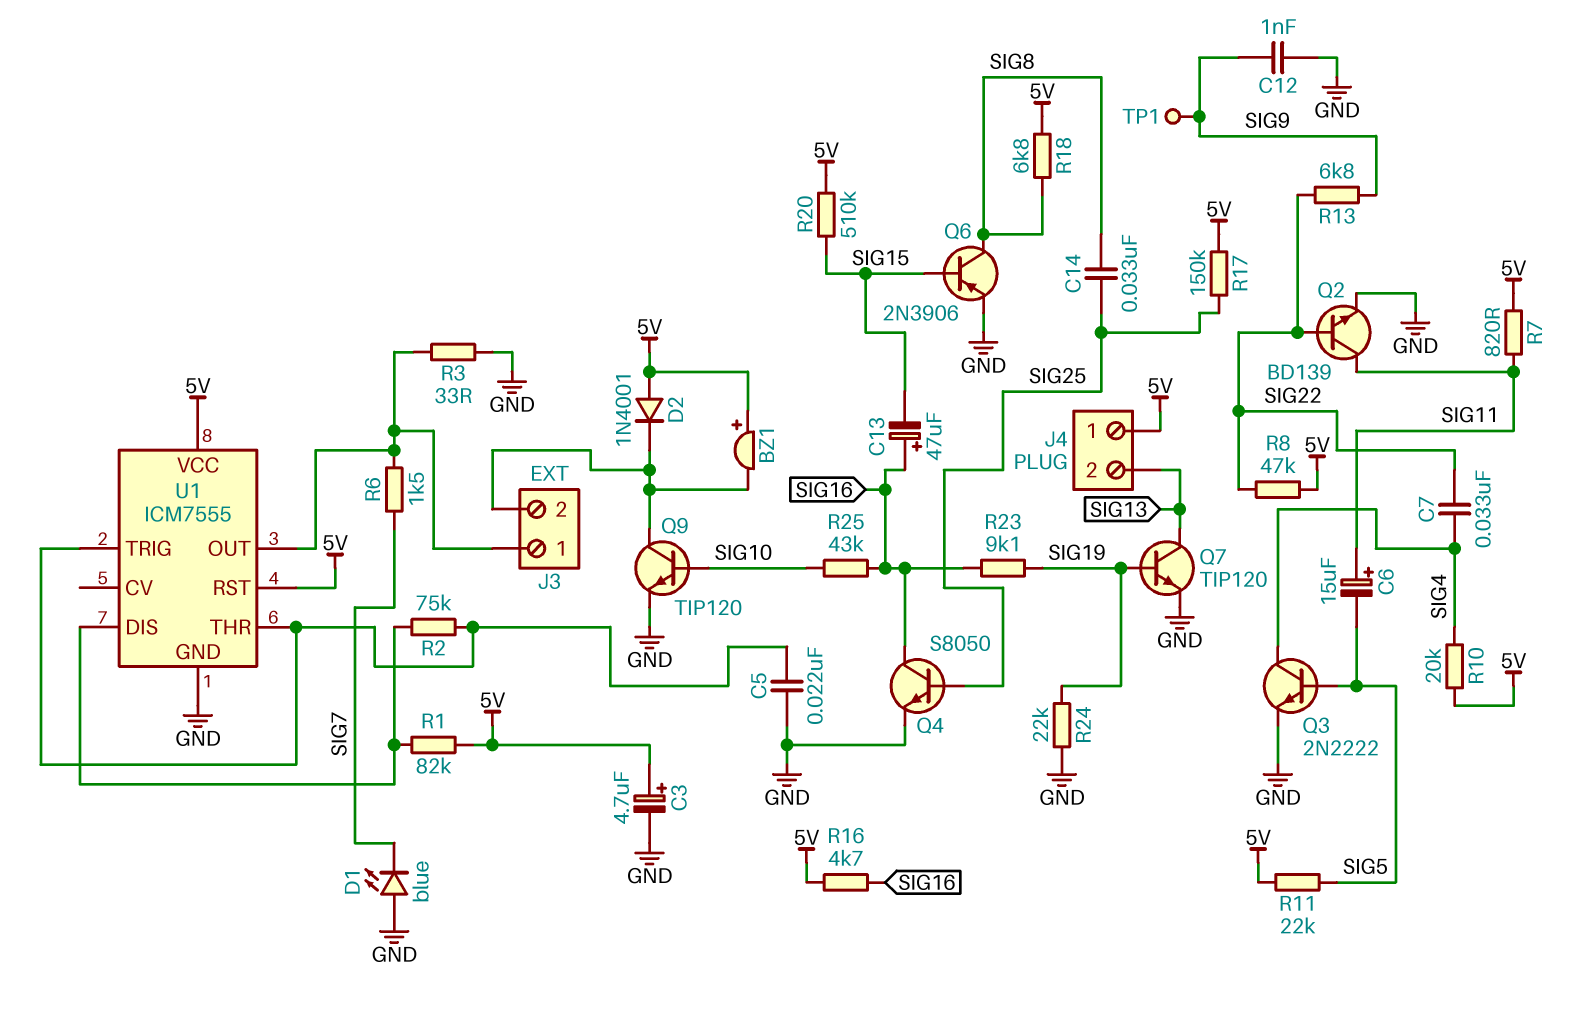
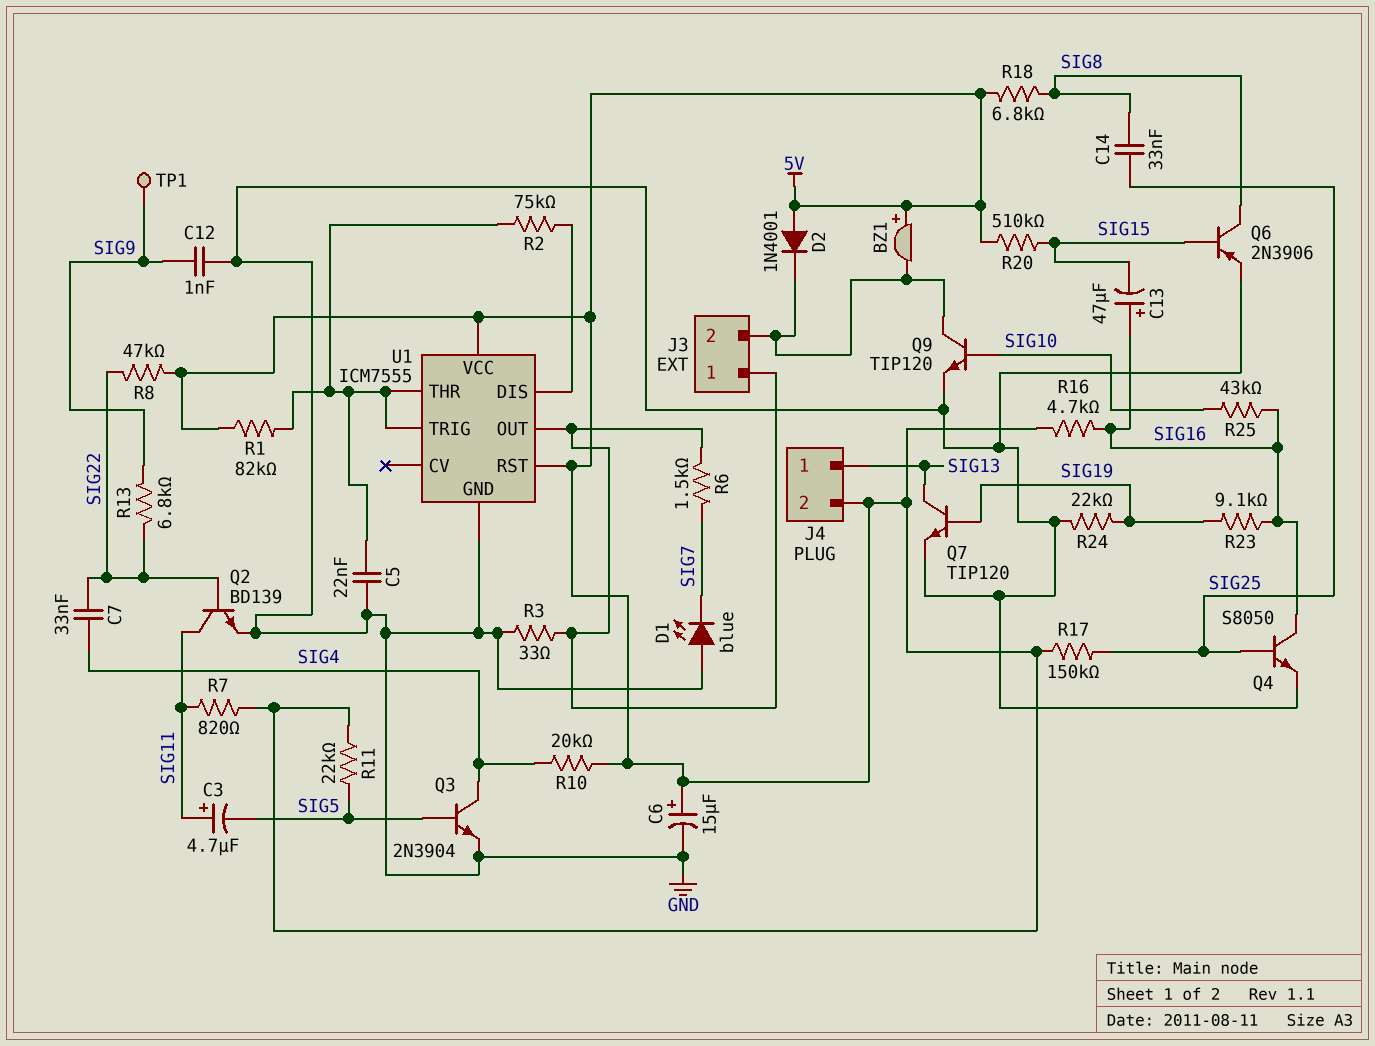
C3: 4.7uF (plus 5V, minus GND) -> 4.7uF (plus SIG11, minus SIG5)
C6: 15uF (plus SIG11, minus SIG5) -> 15uF (plus 5V, minus GND)
J4 pin 1: 5V -> SIG13
J4 pin 2: SIG13 -> 5V
Q3: NPN 2N2222 (B SIG5, C SIG4, E GND) -> NPN 2N3904 (B SIG5, C SIG4, E GND)
R1: 82k (5V, U1/DIS) -> 82k (5V, U1/THR)

